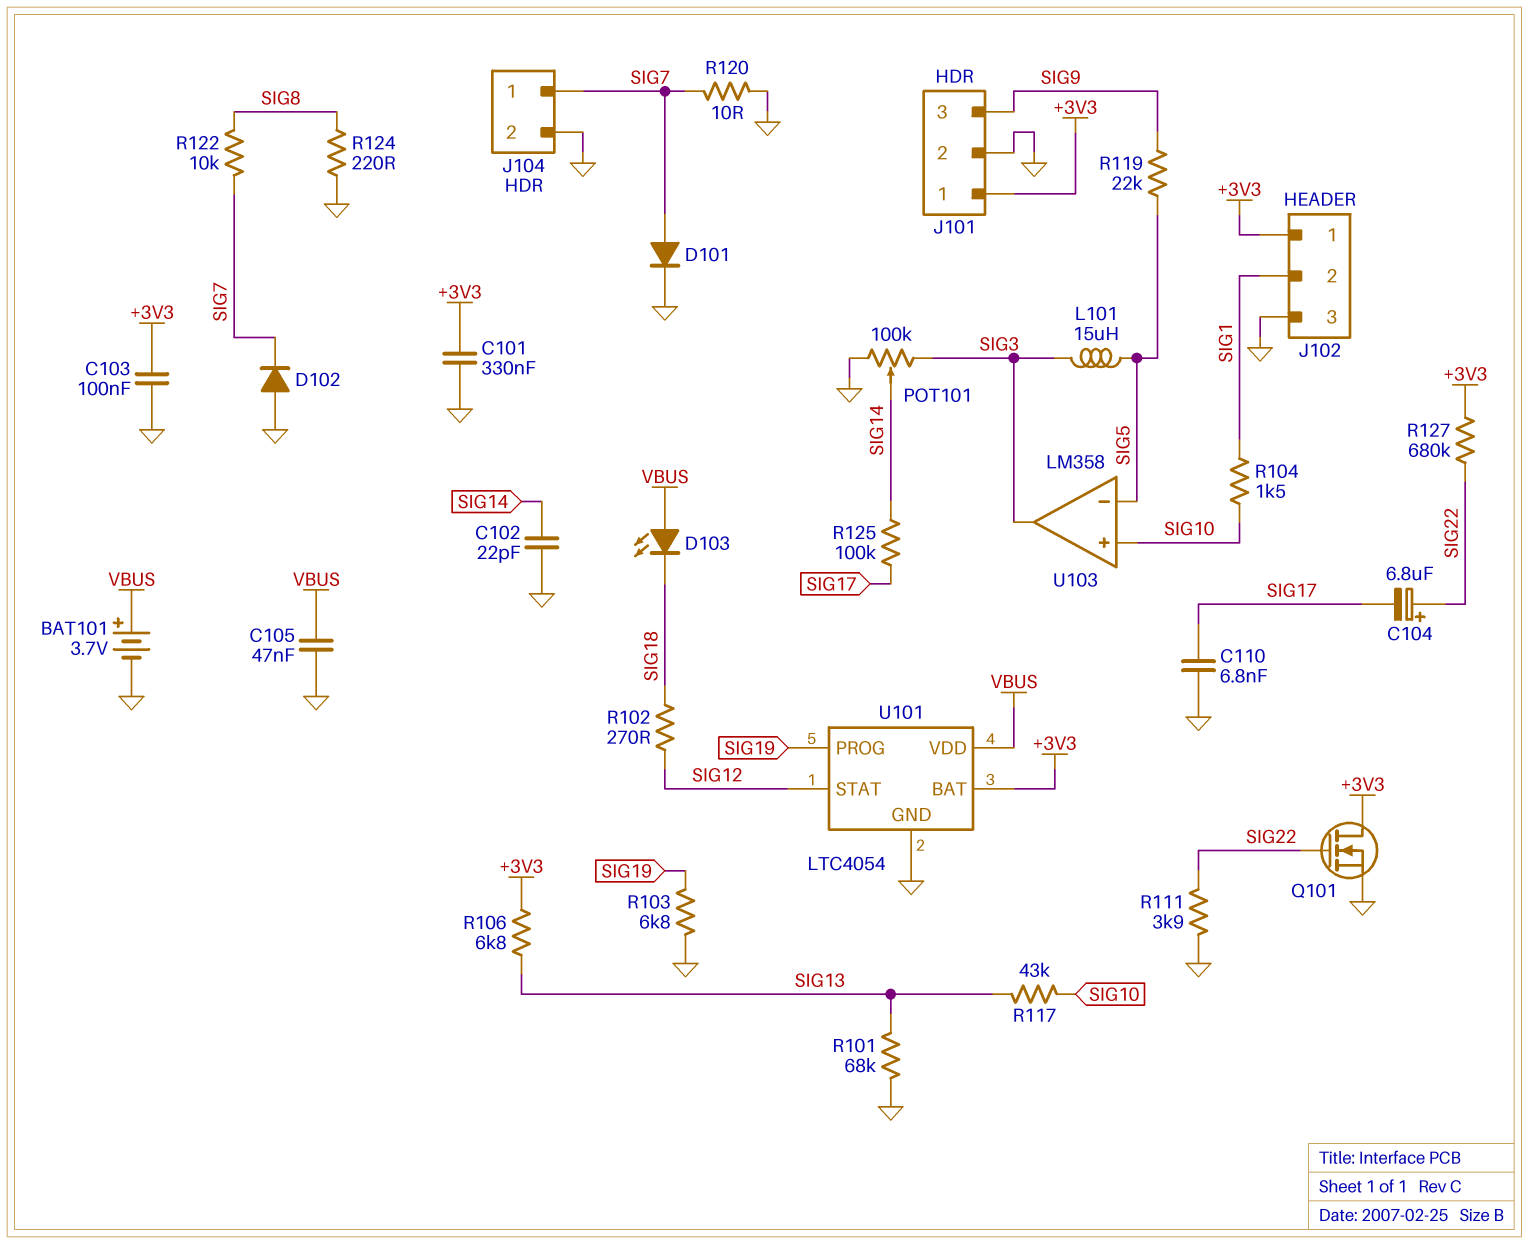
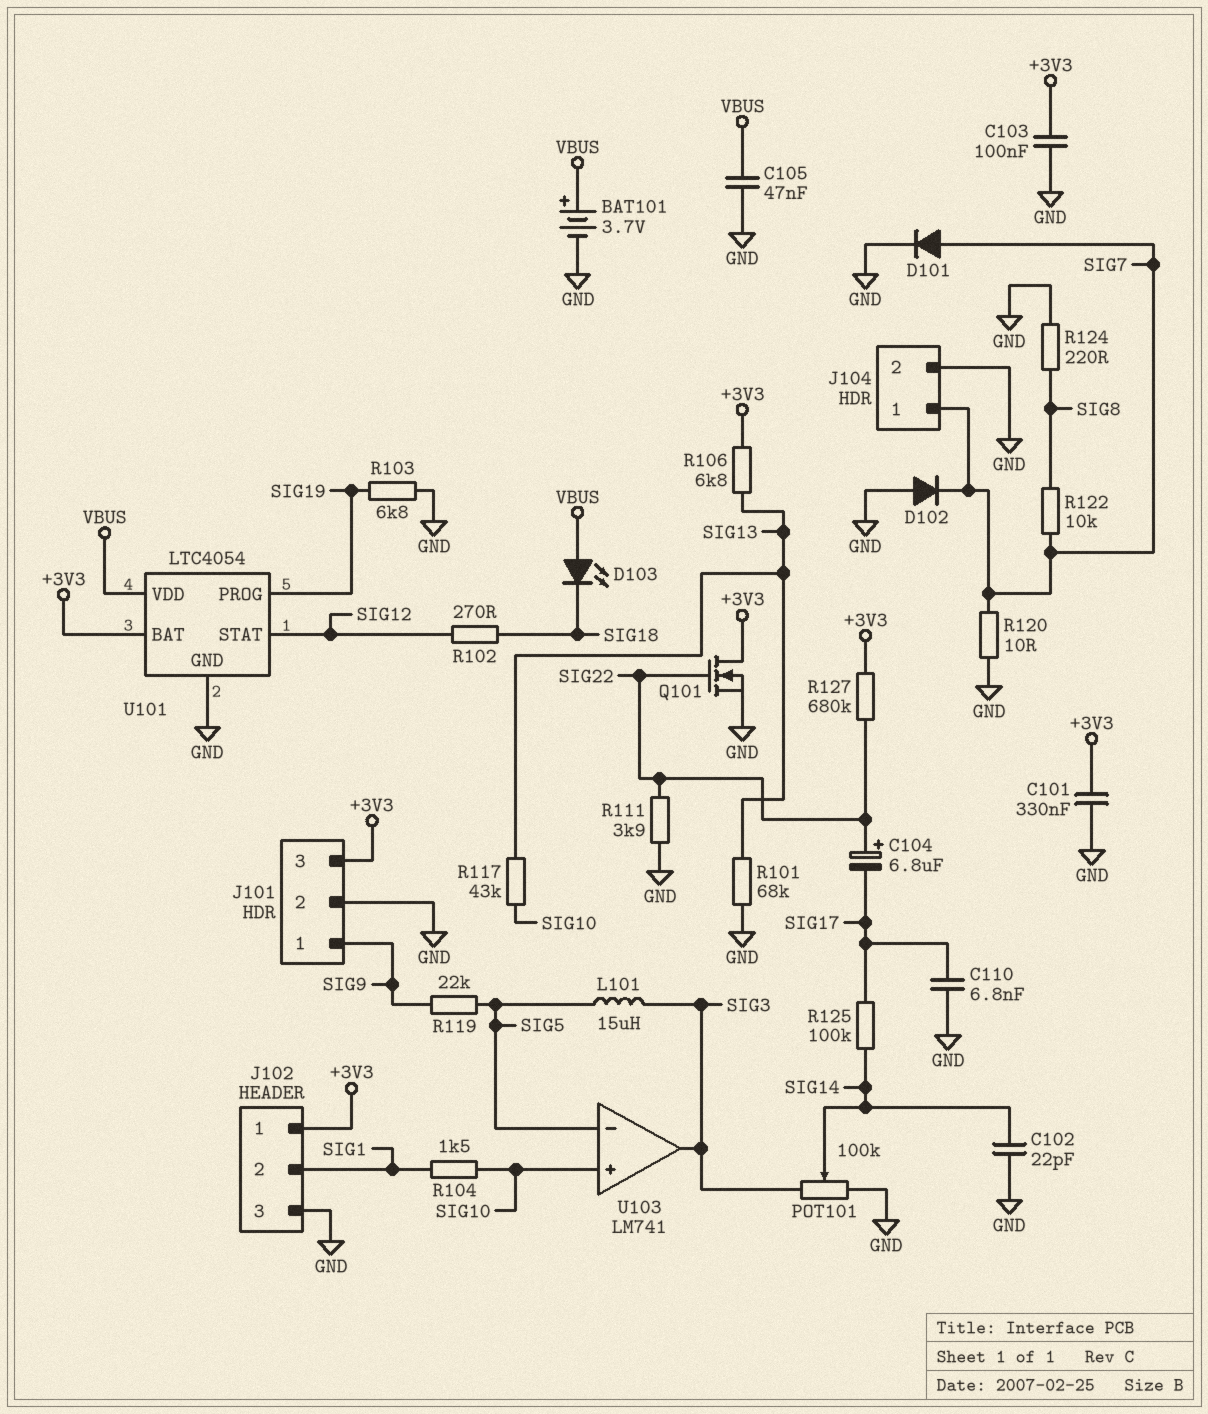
J101 pin 1: +3V3 -> SIG9
J101 pin 3: SIG9 -> +3V3
U103: LM358 -> LM741

